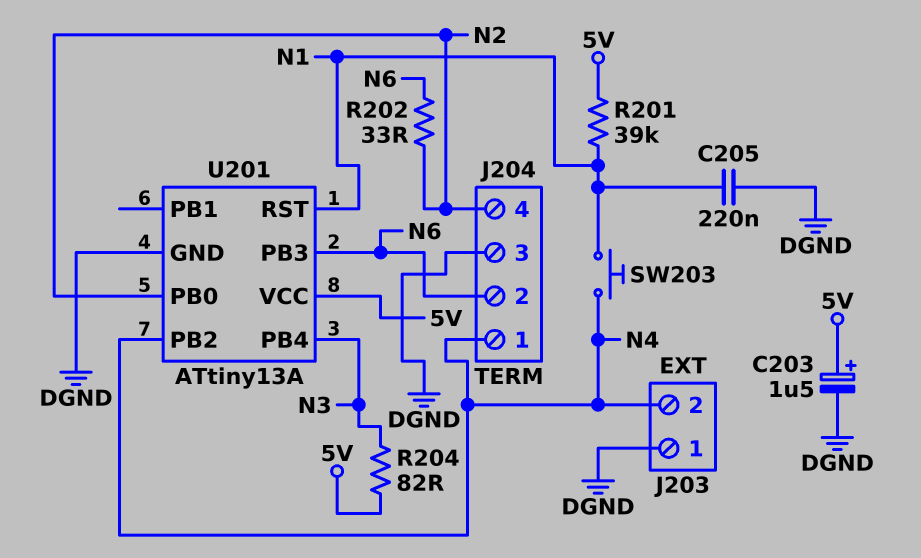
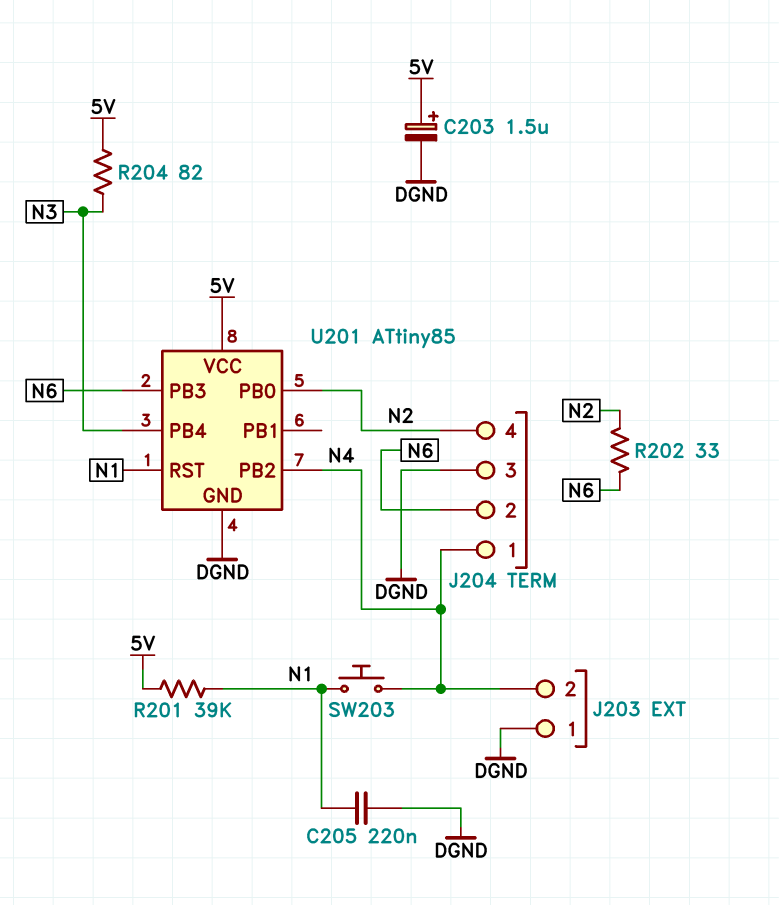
U201: ATtiny13A -> ATtiny85

